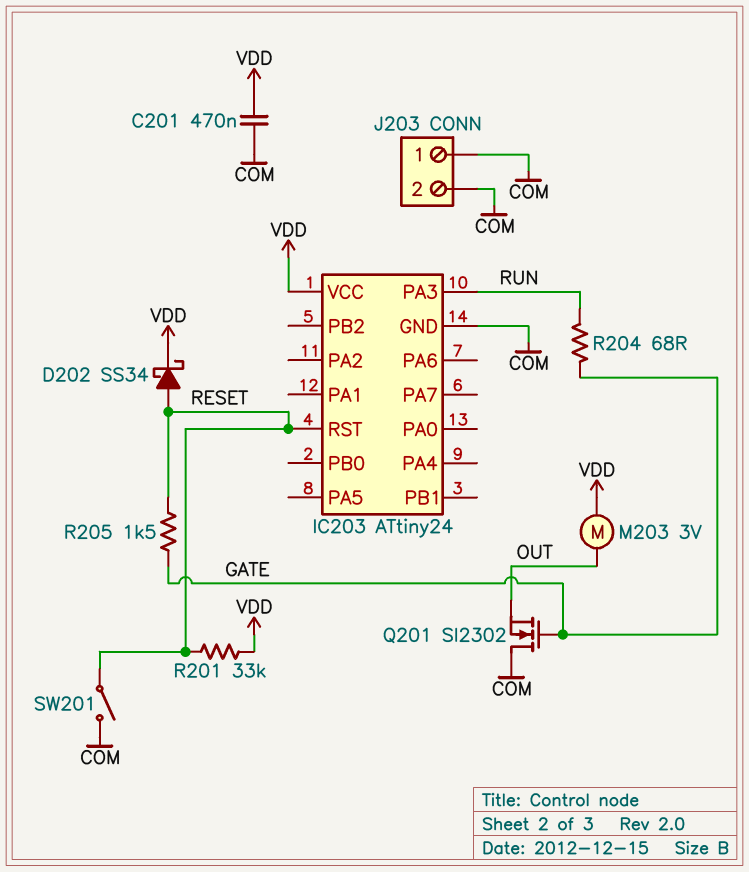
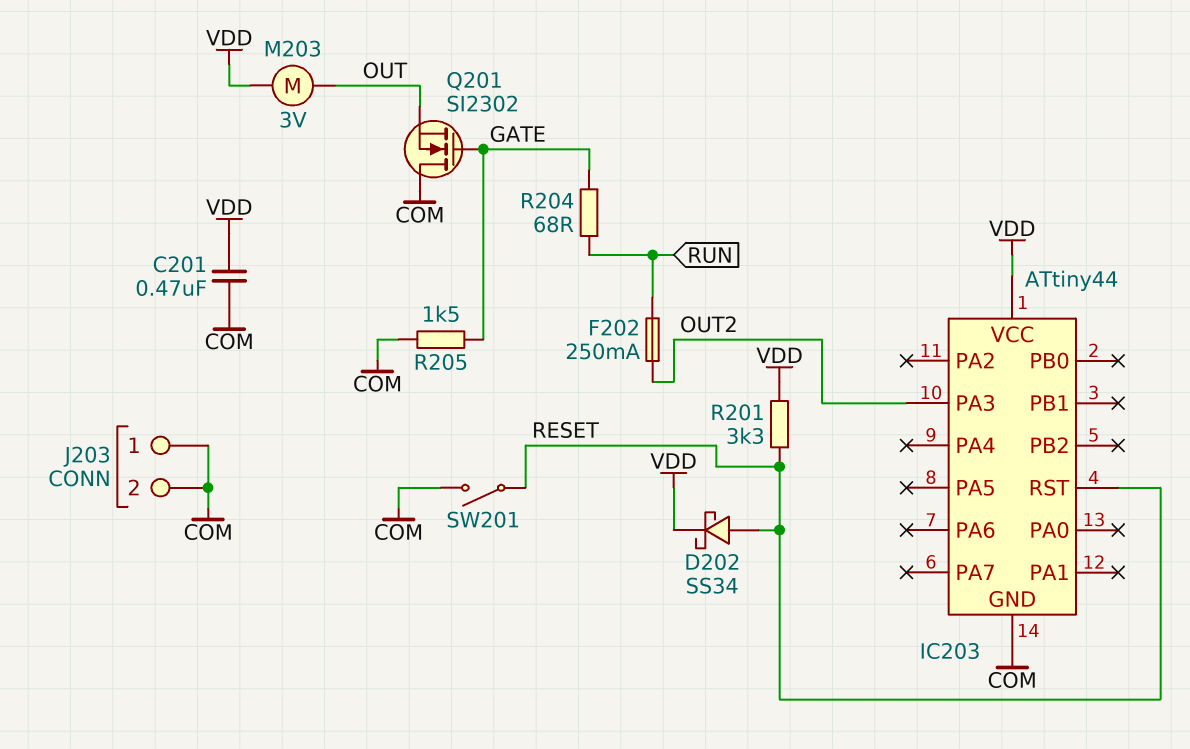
F202: none -> 250mA (OUT2, RUN)
IC203: ATtiny24 -> ATtiny44
IC203 pin PA3: RUN -> OUT2
R201: 33k (RESET, VDD) -> 3.3k (RESET, VDD)
R205: 1.5k (GATE, RESET) -> 1.5k (COM, GATE)

